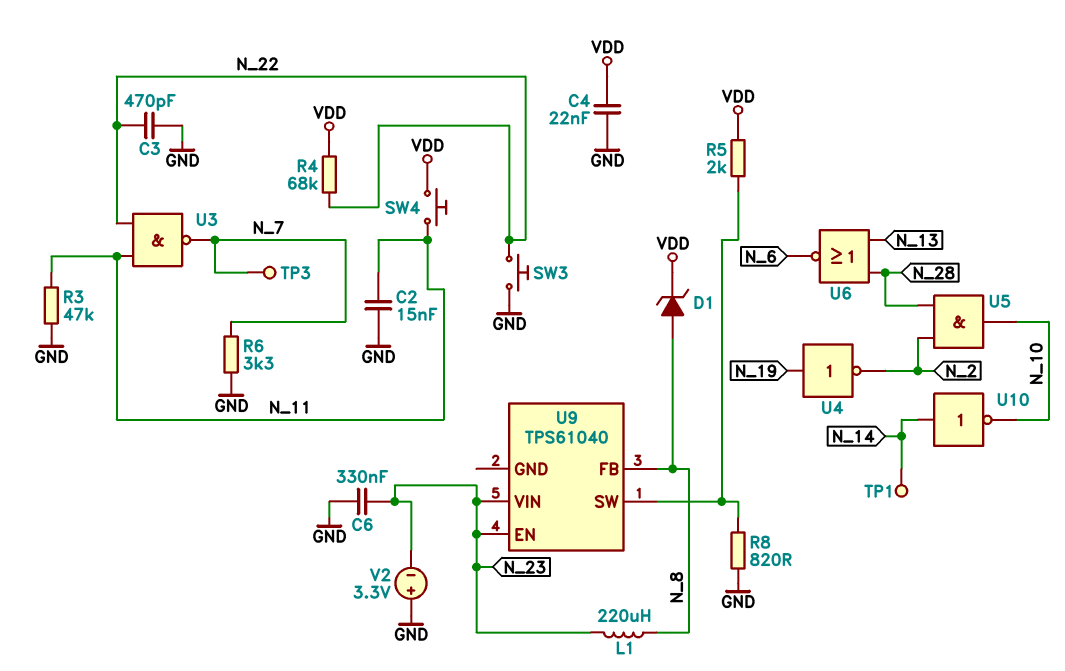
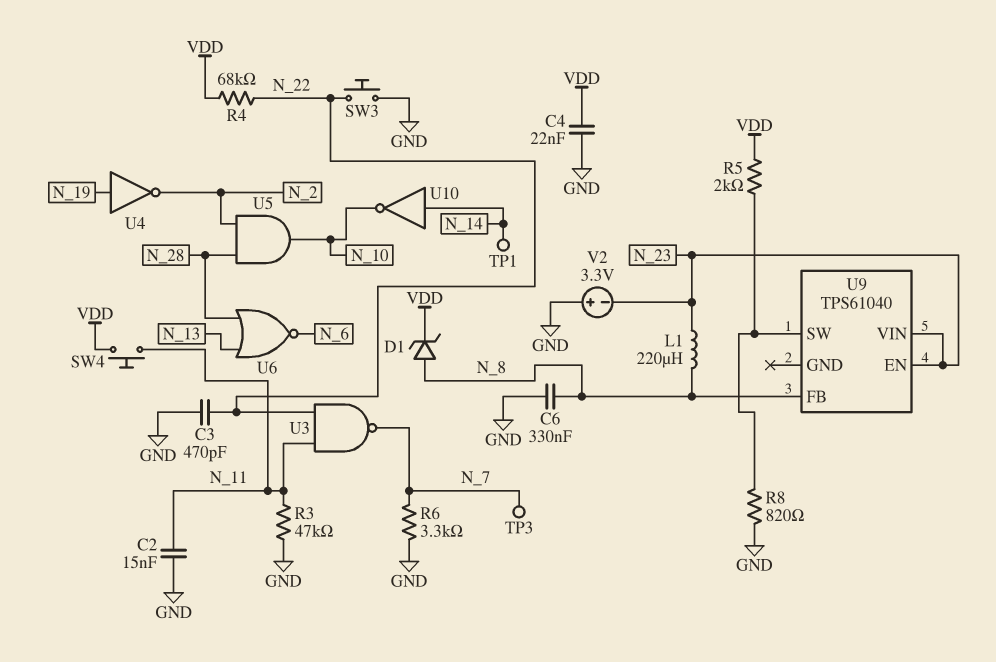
C6: 330nF (GND, N_23) -> 330nF (GND, N_8)

